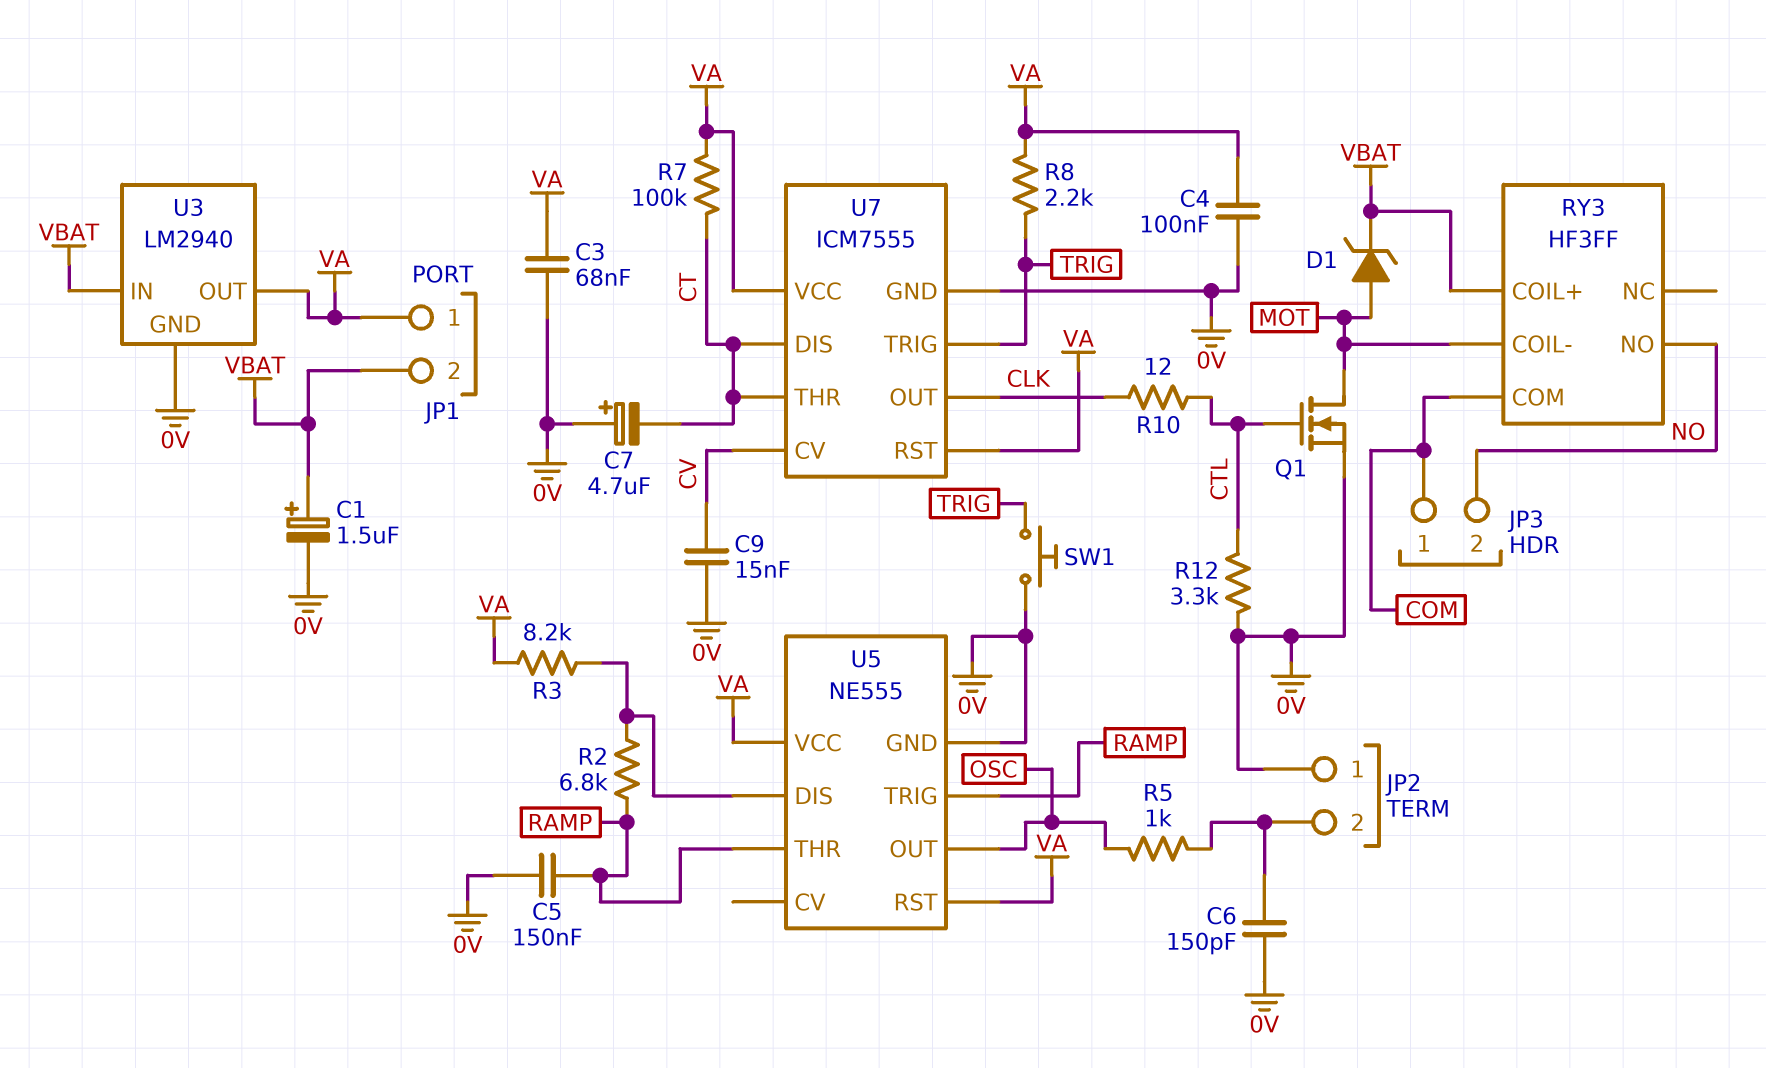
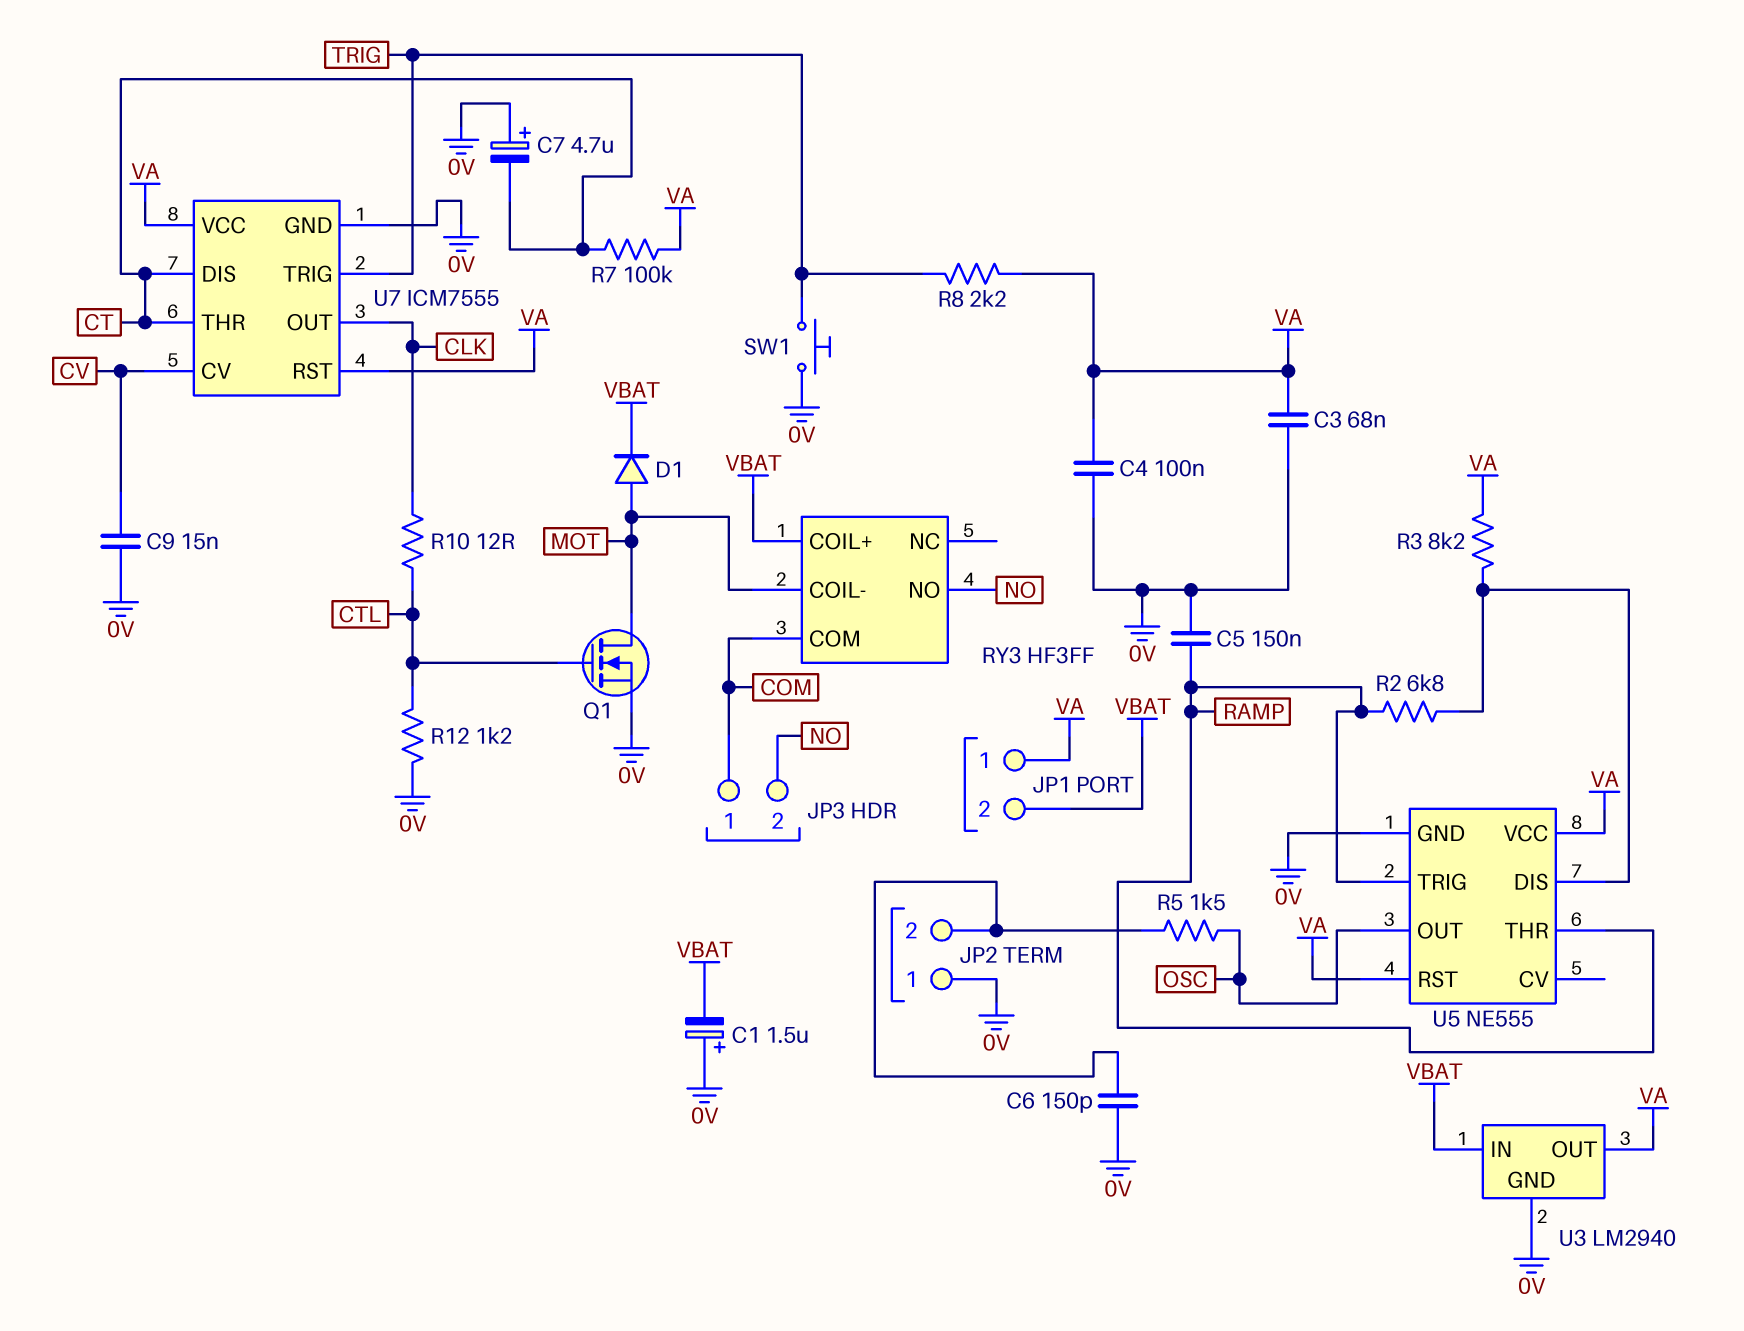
C1: 1.5uF (plus VBAT, minus 0V) -> 1.5uF (plus 0V, minus VBAT)
D1: zener (A MOT, K VBAT) -> diode (A MOT, K VBAT)
R5: 1k (JP2/2, OSC) -> 1.5k (JP2/2, OSC)
R12: 3.3k (0V, CTL) -> 1.2k (0V, CTL)

